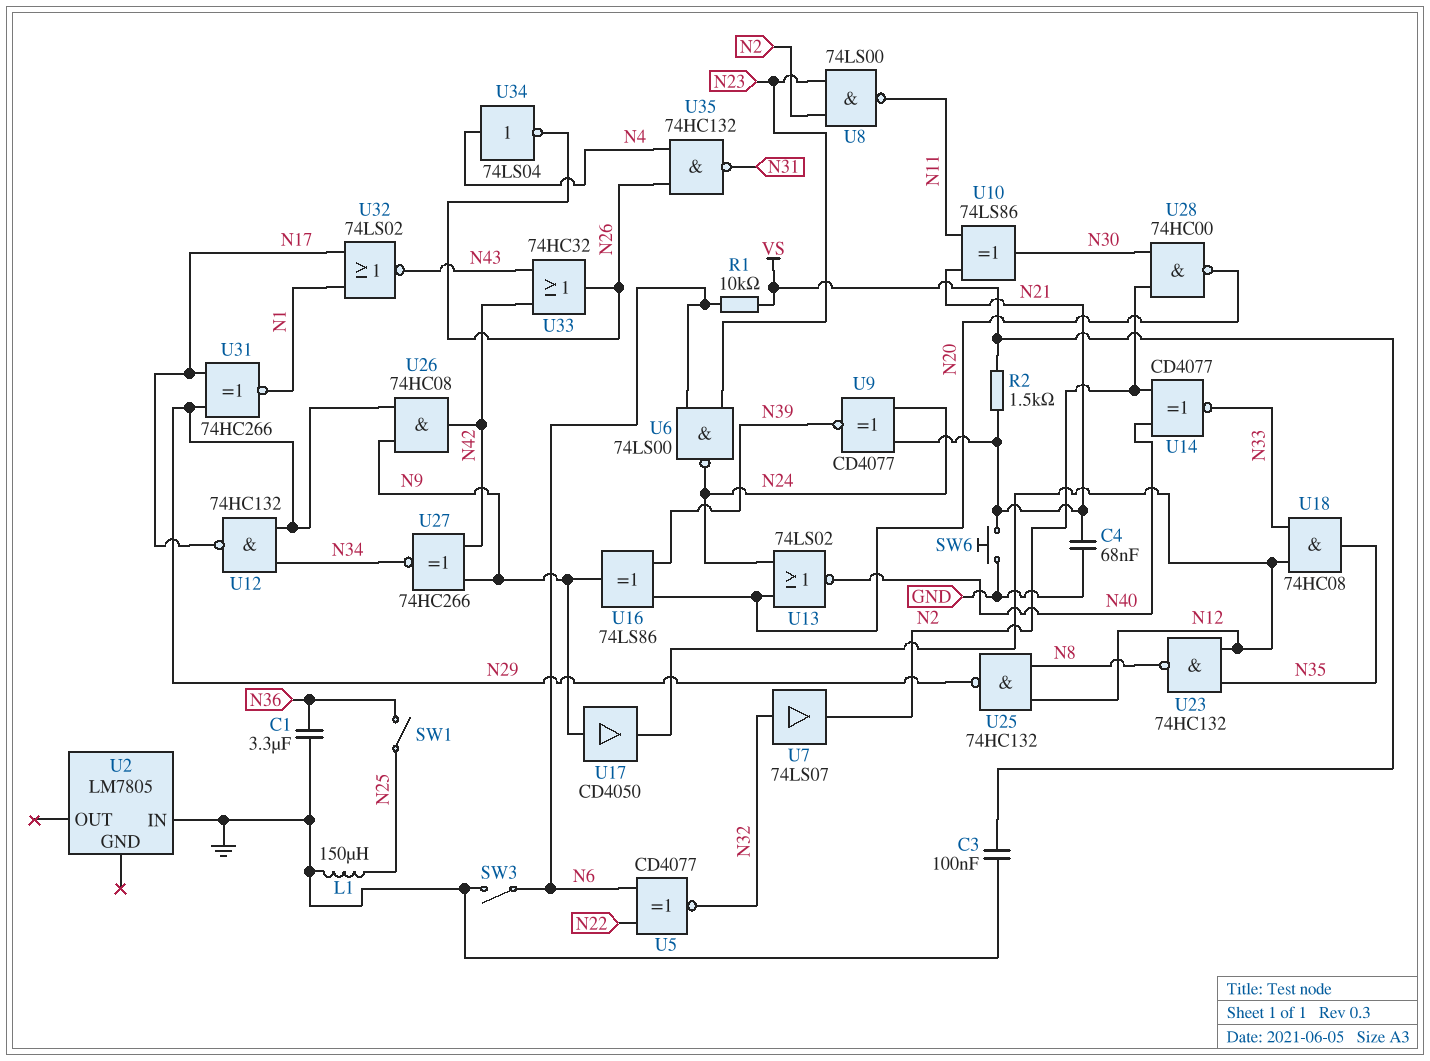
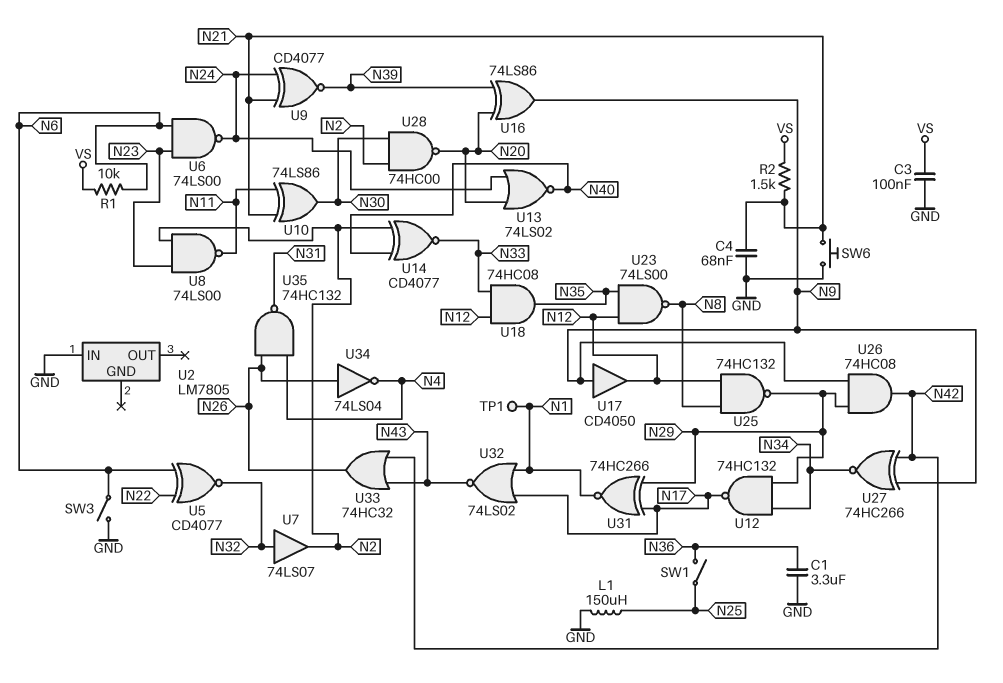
TP1: none -> test point (N1)
U23: NAND 74HC132 (in N12, in N35, out N8) -> NAND 74LS00 (in N12, in N35, out N8)
U34: NOT 74LS04 (in N4, out N26) -> NOT 74LS04 (in N26, out N4)

